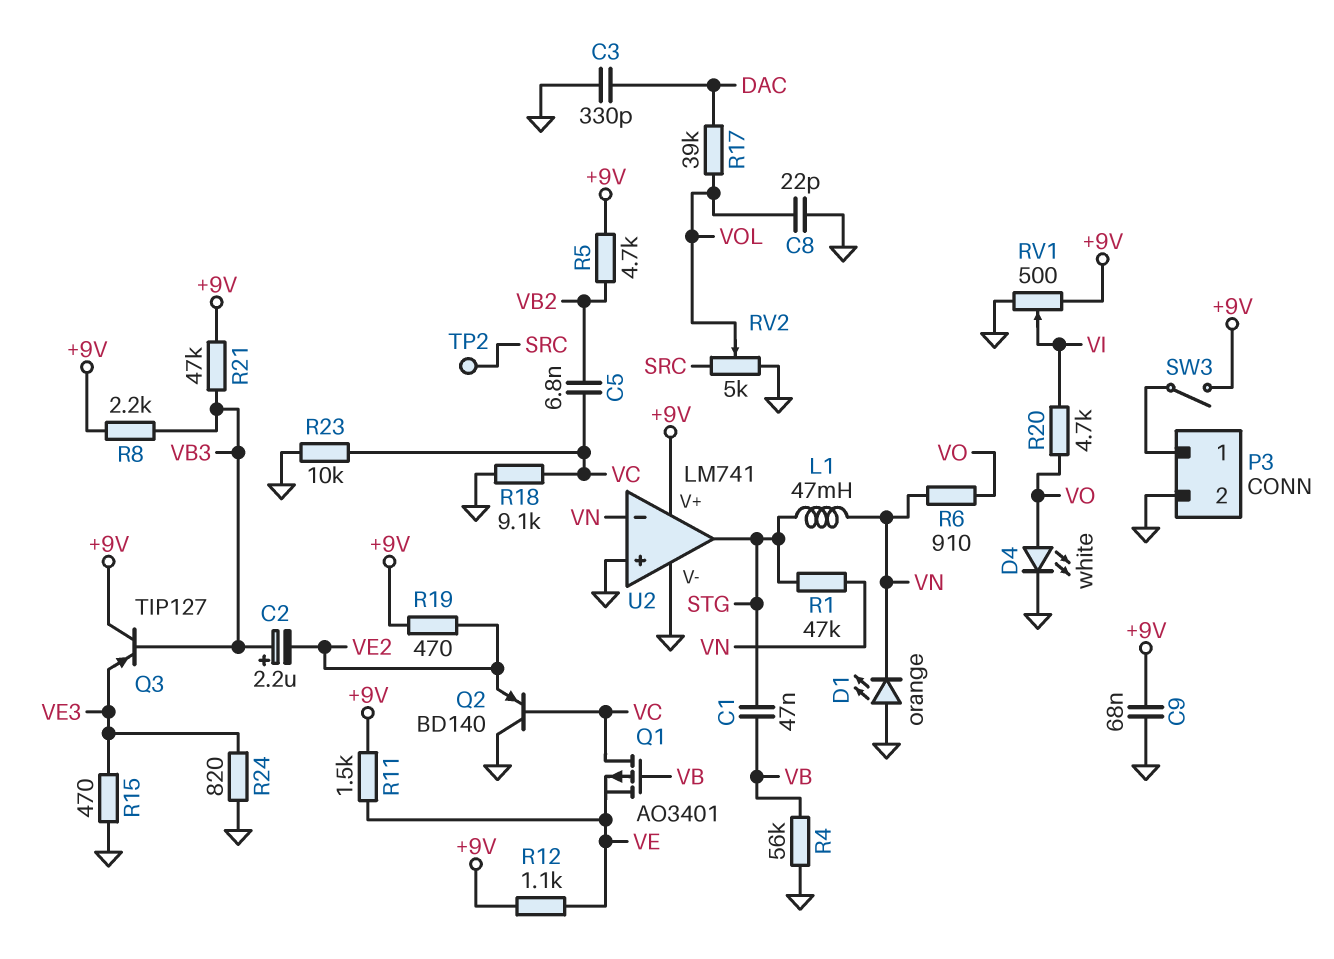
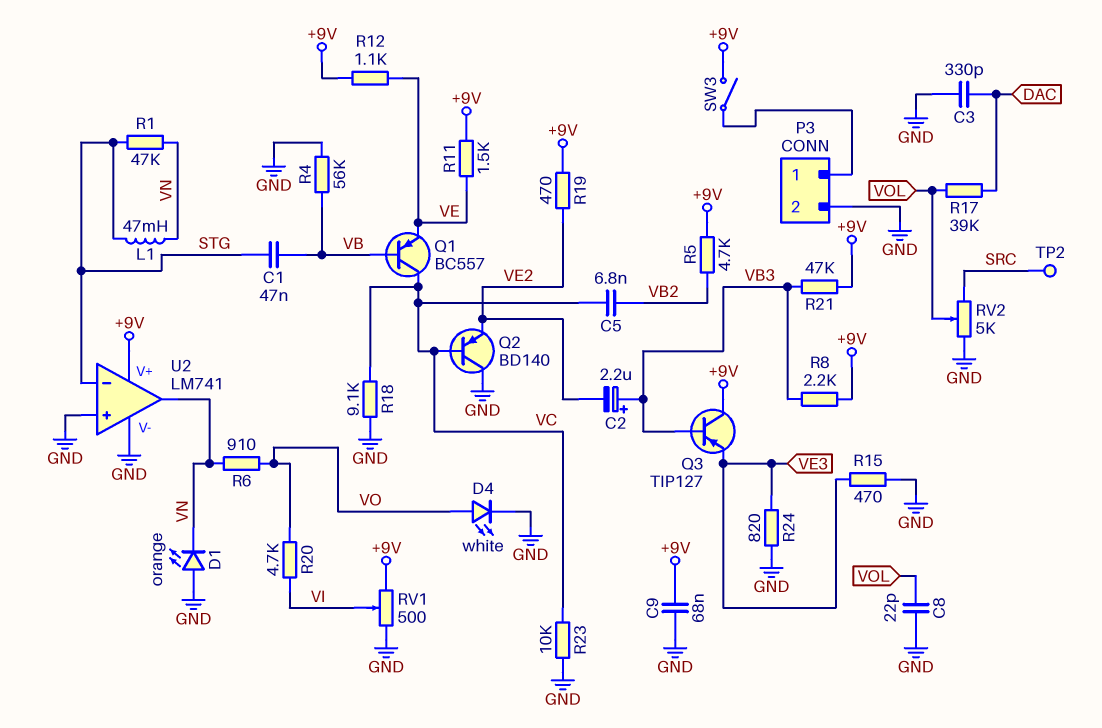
Q1: PMOS AO3401 (G VB, D VC, S VE) -> PNP BC557 (B VB, C VC, E VE)
U2 pin in-: VN -> STG
U2 pin out: STG -> VN

